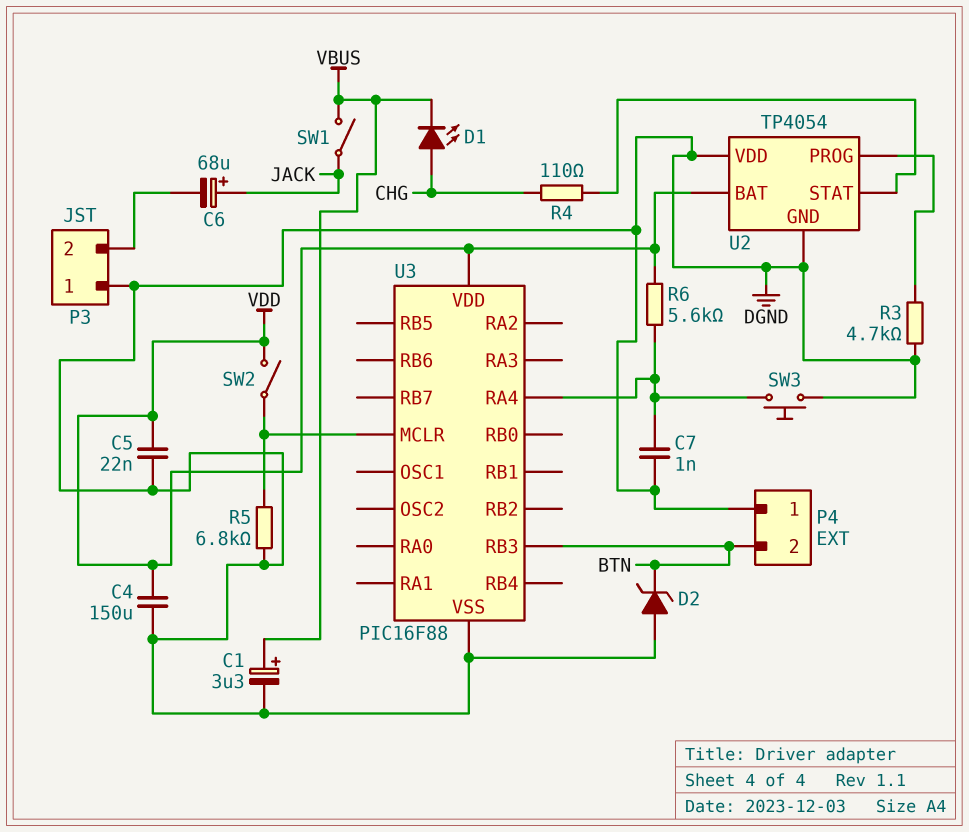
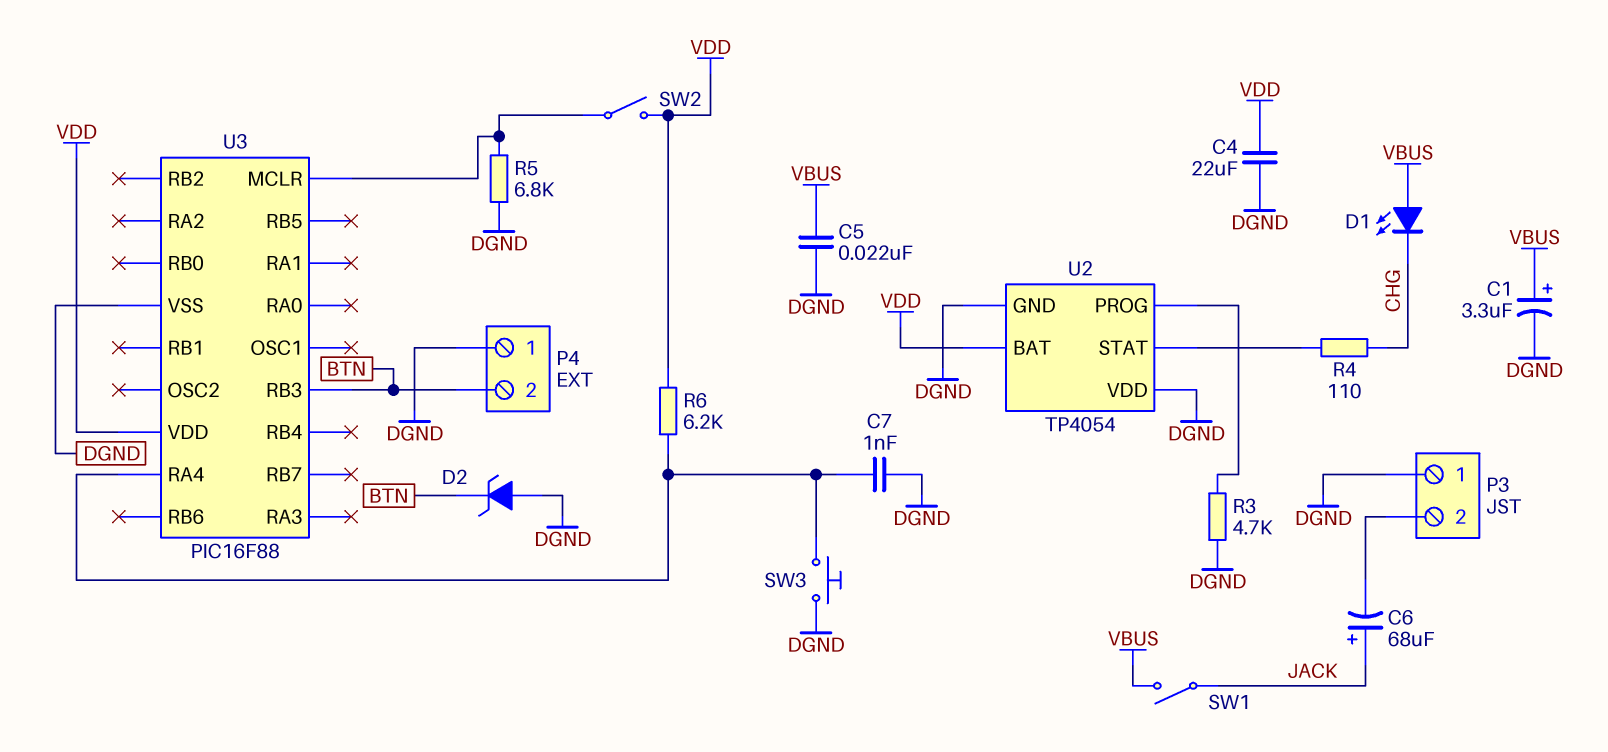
C4: 150uF (DGND, VDD) -> 22uF (DGND, VDD)
C5: 22nF (DGND, VDD) -> 22nF (DGND, VBUS)
D1: LED (A CHG, K VBUS) -> LED (A VBUS, K CHG)
R6: 5.6k (U3/RA4, VDD) -> 6.2k (U3/RA4, VDD)

